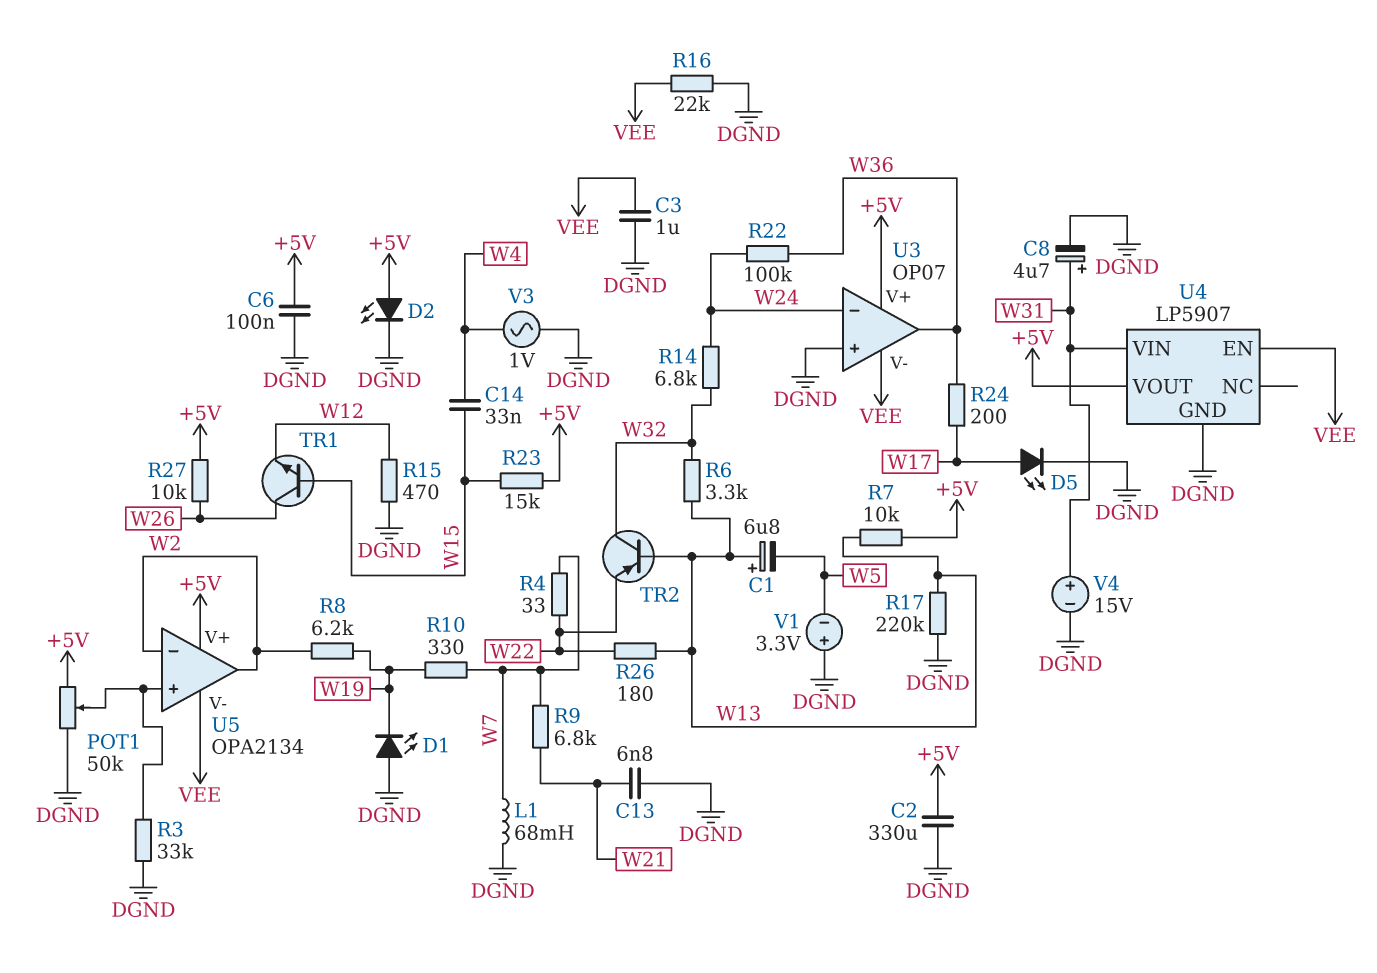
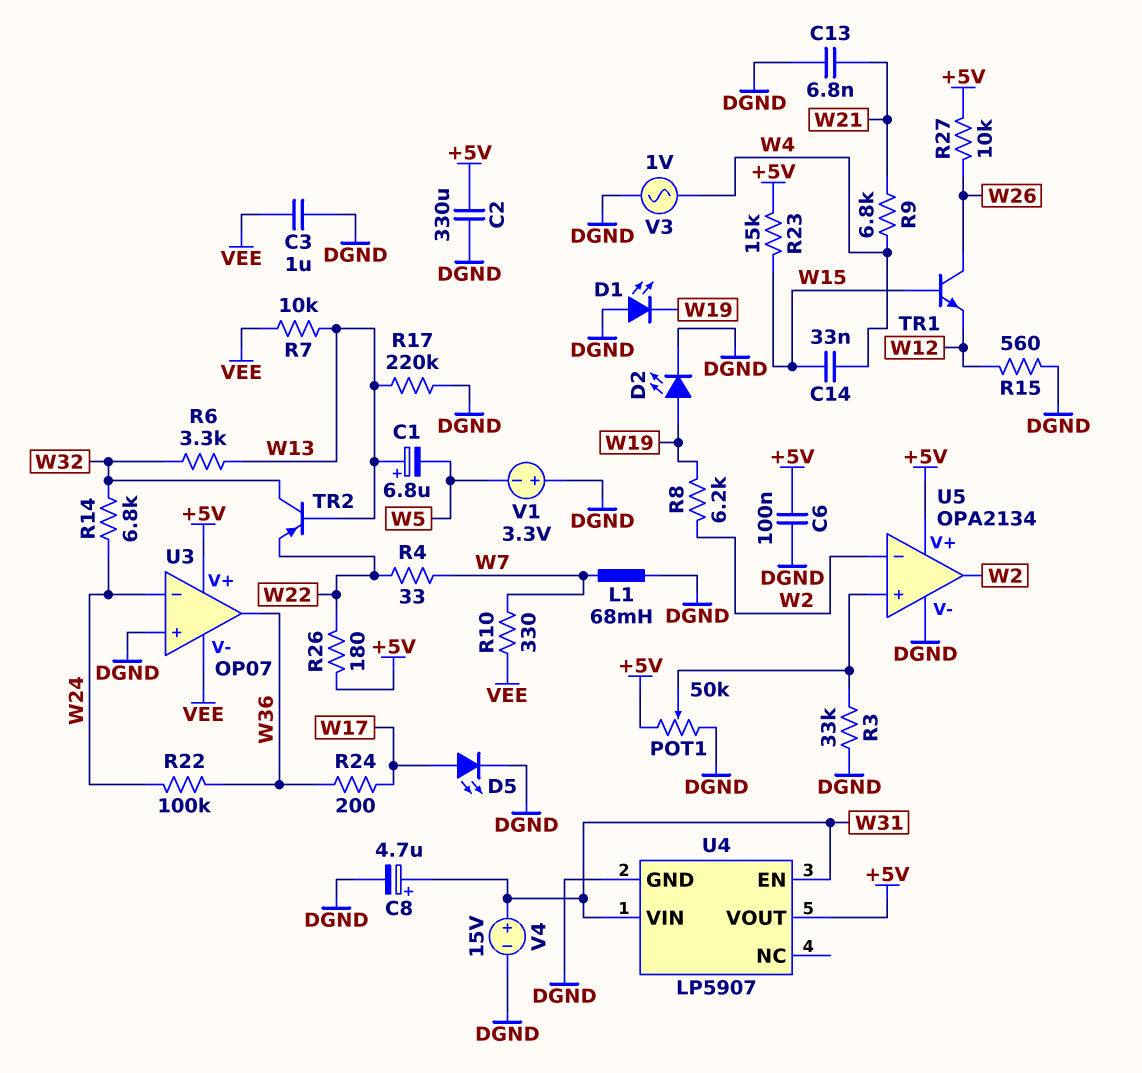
D2: LED (A +5V, K DGND) -> LED (A W19, K DGND)
R7: 10k (+5V, W13) -> 10k (VEE, W13)
R9: 6.8k (W7, W21) -> 6.8k (W4, W21)
R10: 330 (W7, W19) -> 330 (VEE, W7)
R15: 470 (DGND, W12) -> 560 (DGND, W12)
R16: 22k (DGND, VEE) -> none
R26: 180 (W13, W22) -> 180 (+5V, W22)
U4 pin EN: VEE -> W31
U5 pin V-: VEE -> DGND

